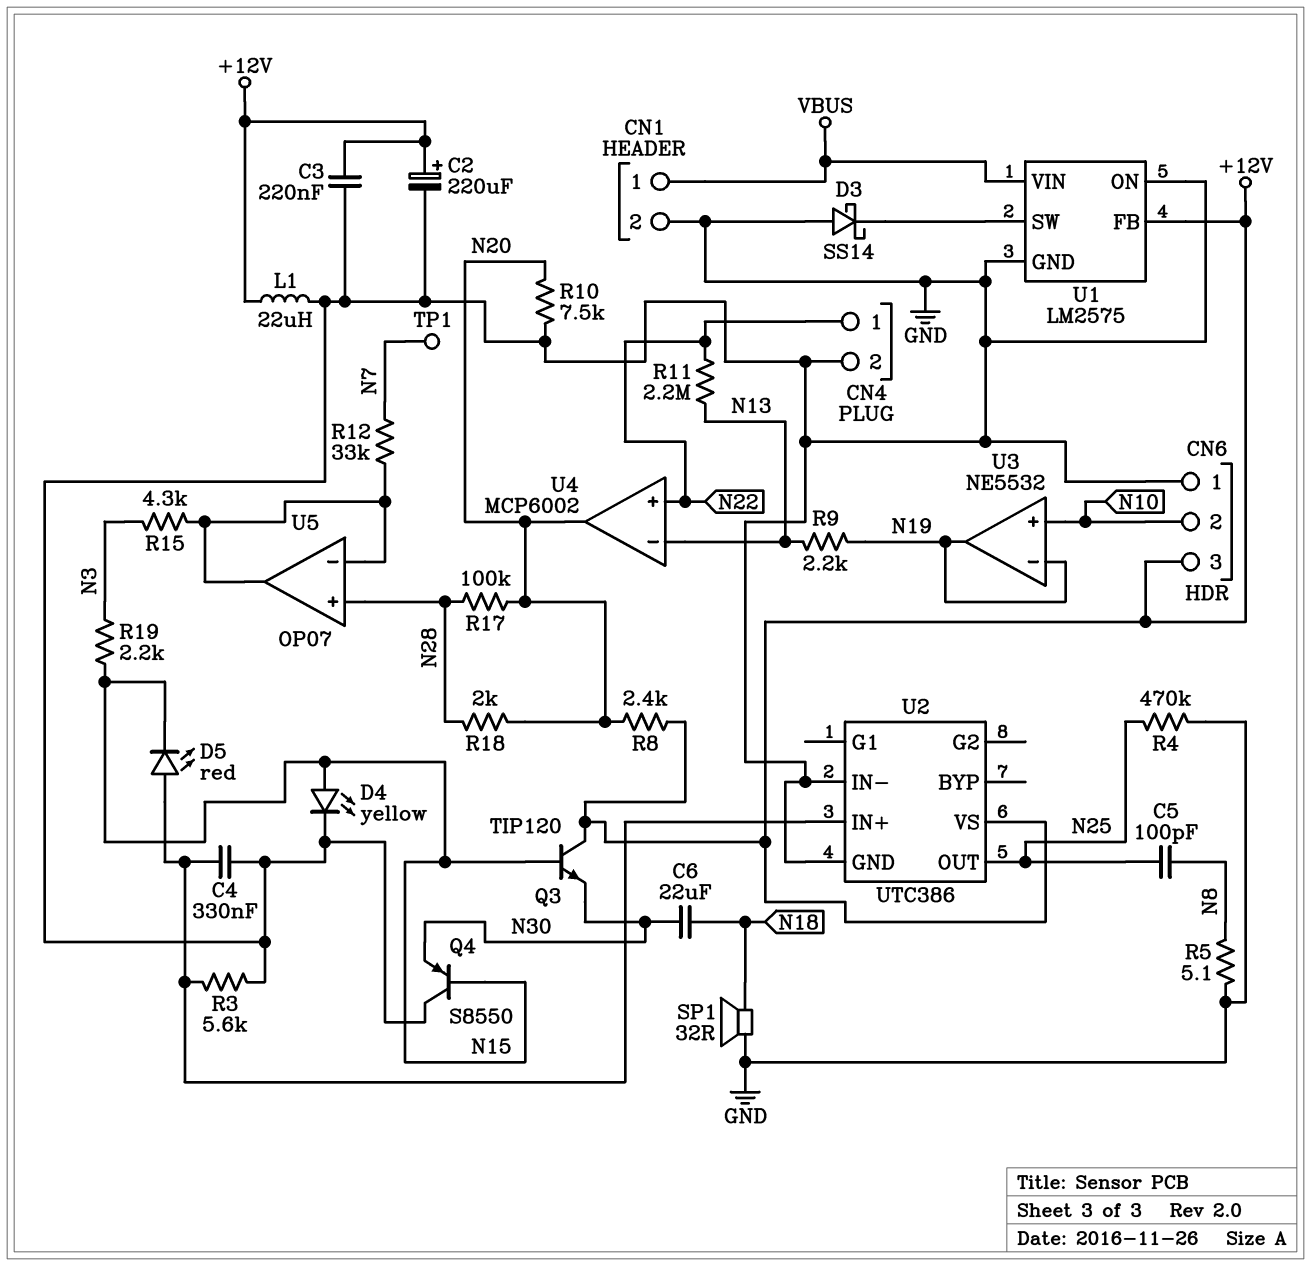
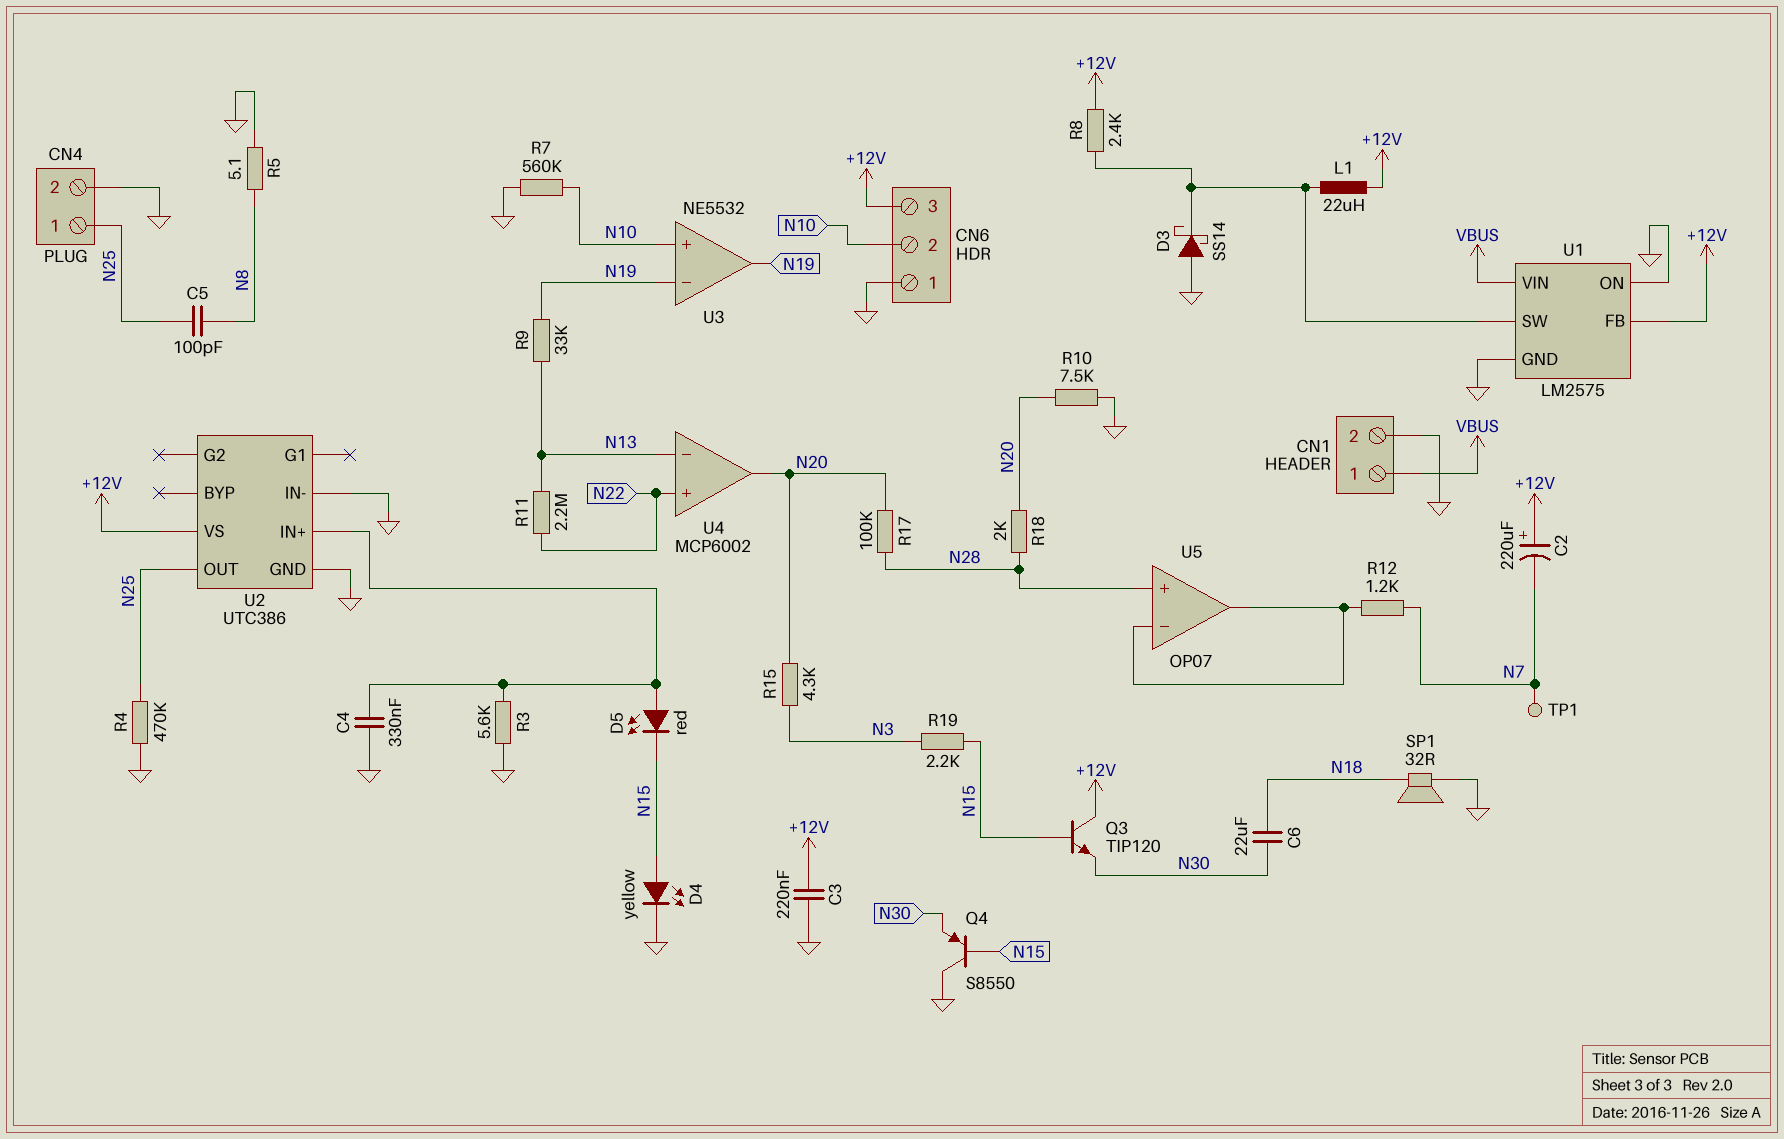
C2: 220uF (plus +12V, minus GND) -> 220uF (plus +12V, minus N7)
CN4 pin 1: N22 -> N25
L1: 22uH (+12V, GND) -> 22uH (+12V, U1/SW)
R7: none -> 560k (GND, N10)
R8: 2.4k (+12V, N20) -> 2.4k (+12V, U1/SW)
R9: 2.2k (N13, N19) -> 33k (N13, N19)
R12: 33k (N7, U5/in-) -> 1.2k (N7, U5/in-)
R15: 4.3k (N3, U5/in-) -> 4.3k (N3, N20)

